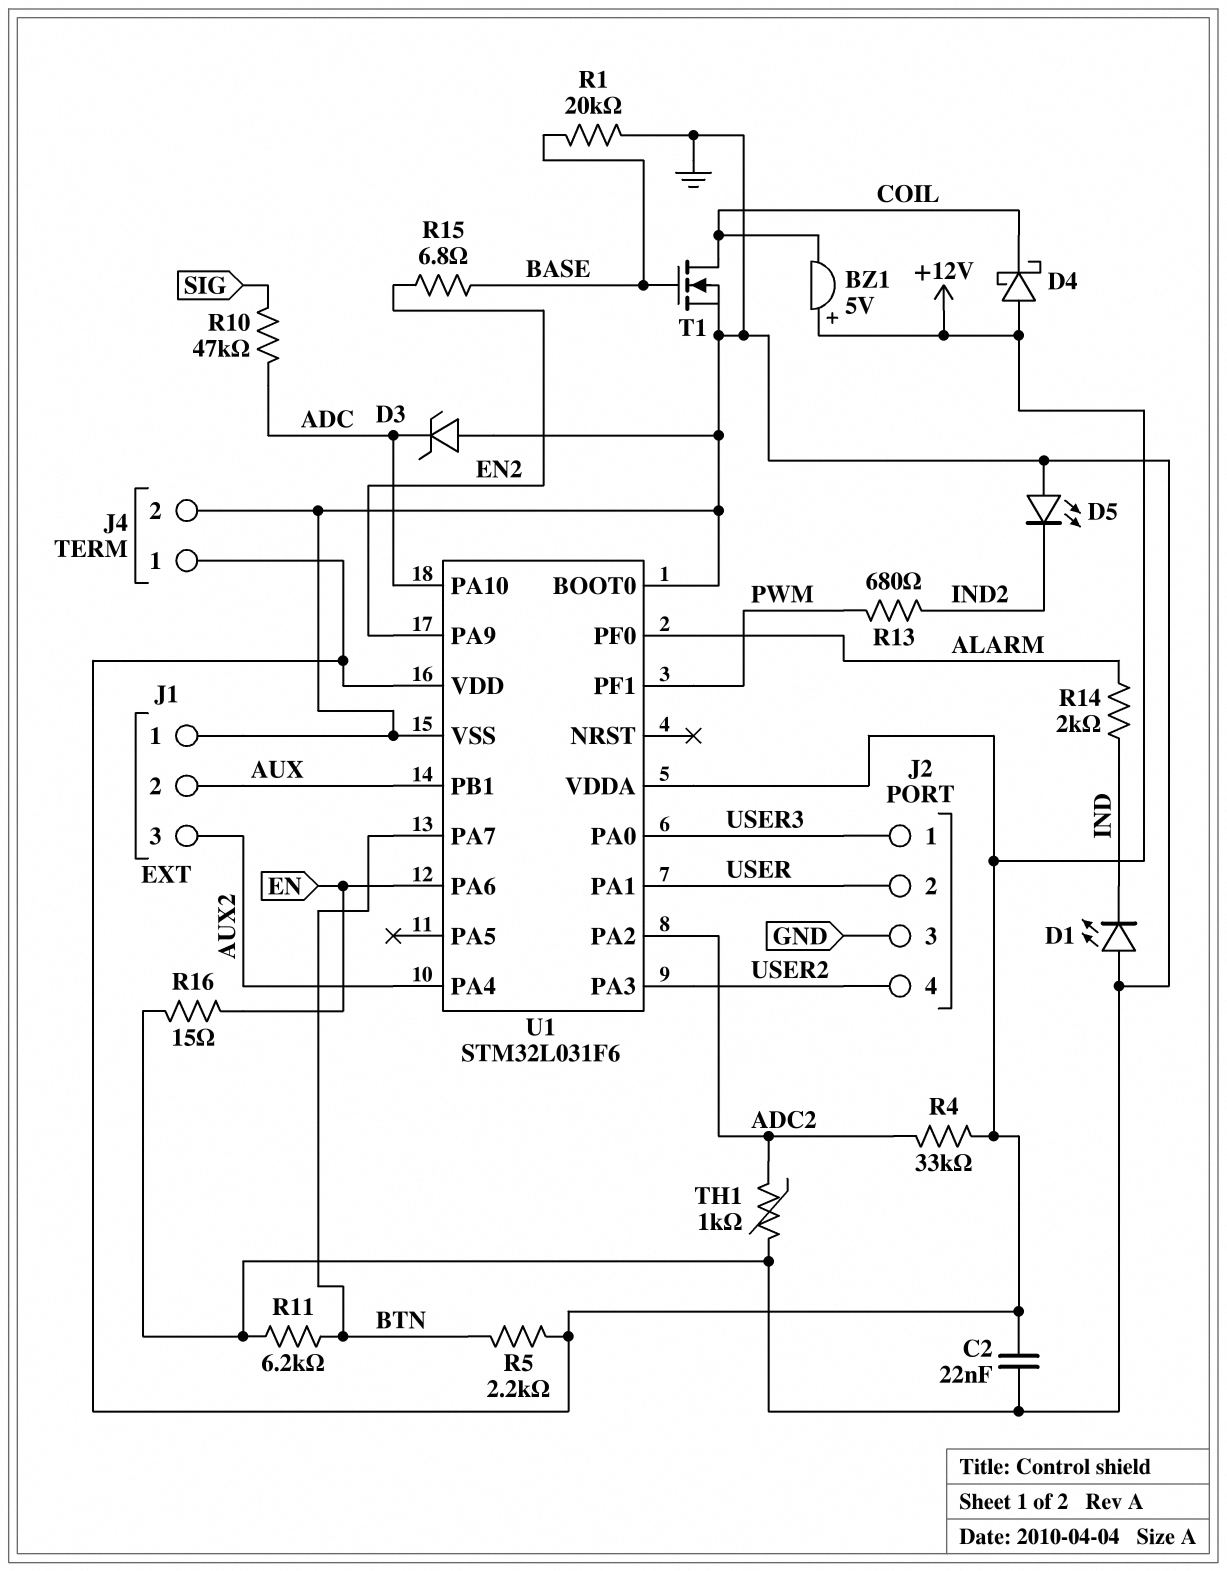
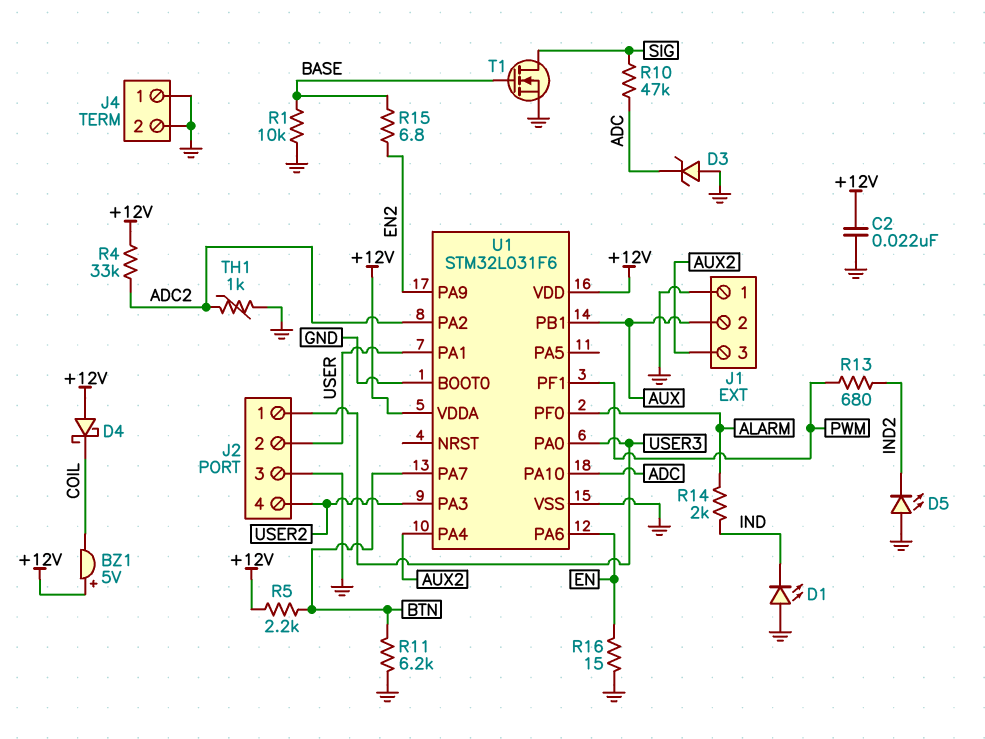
J4 pin 1: +12V -> GND
R1: 20k (BASE, GND) -> 10k (BASE, GND)
T1: NMOS (G BASE, D COIL, S GND) -> NMOS (G BASE, D SIG, S GND)

